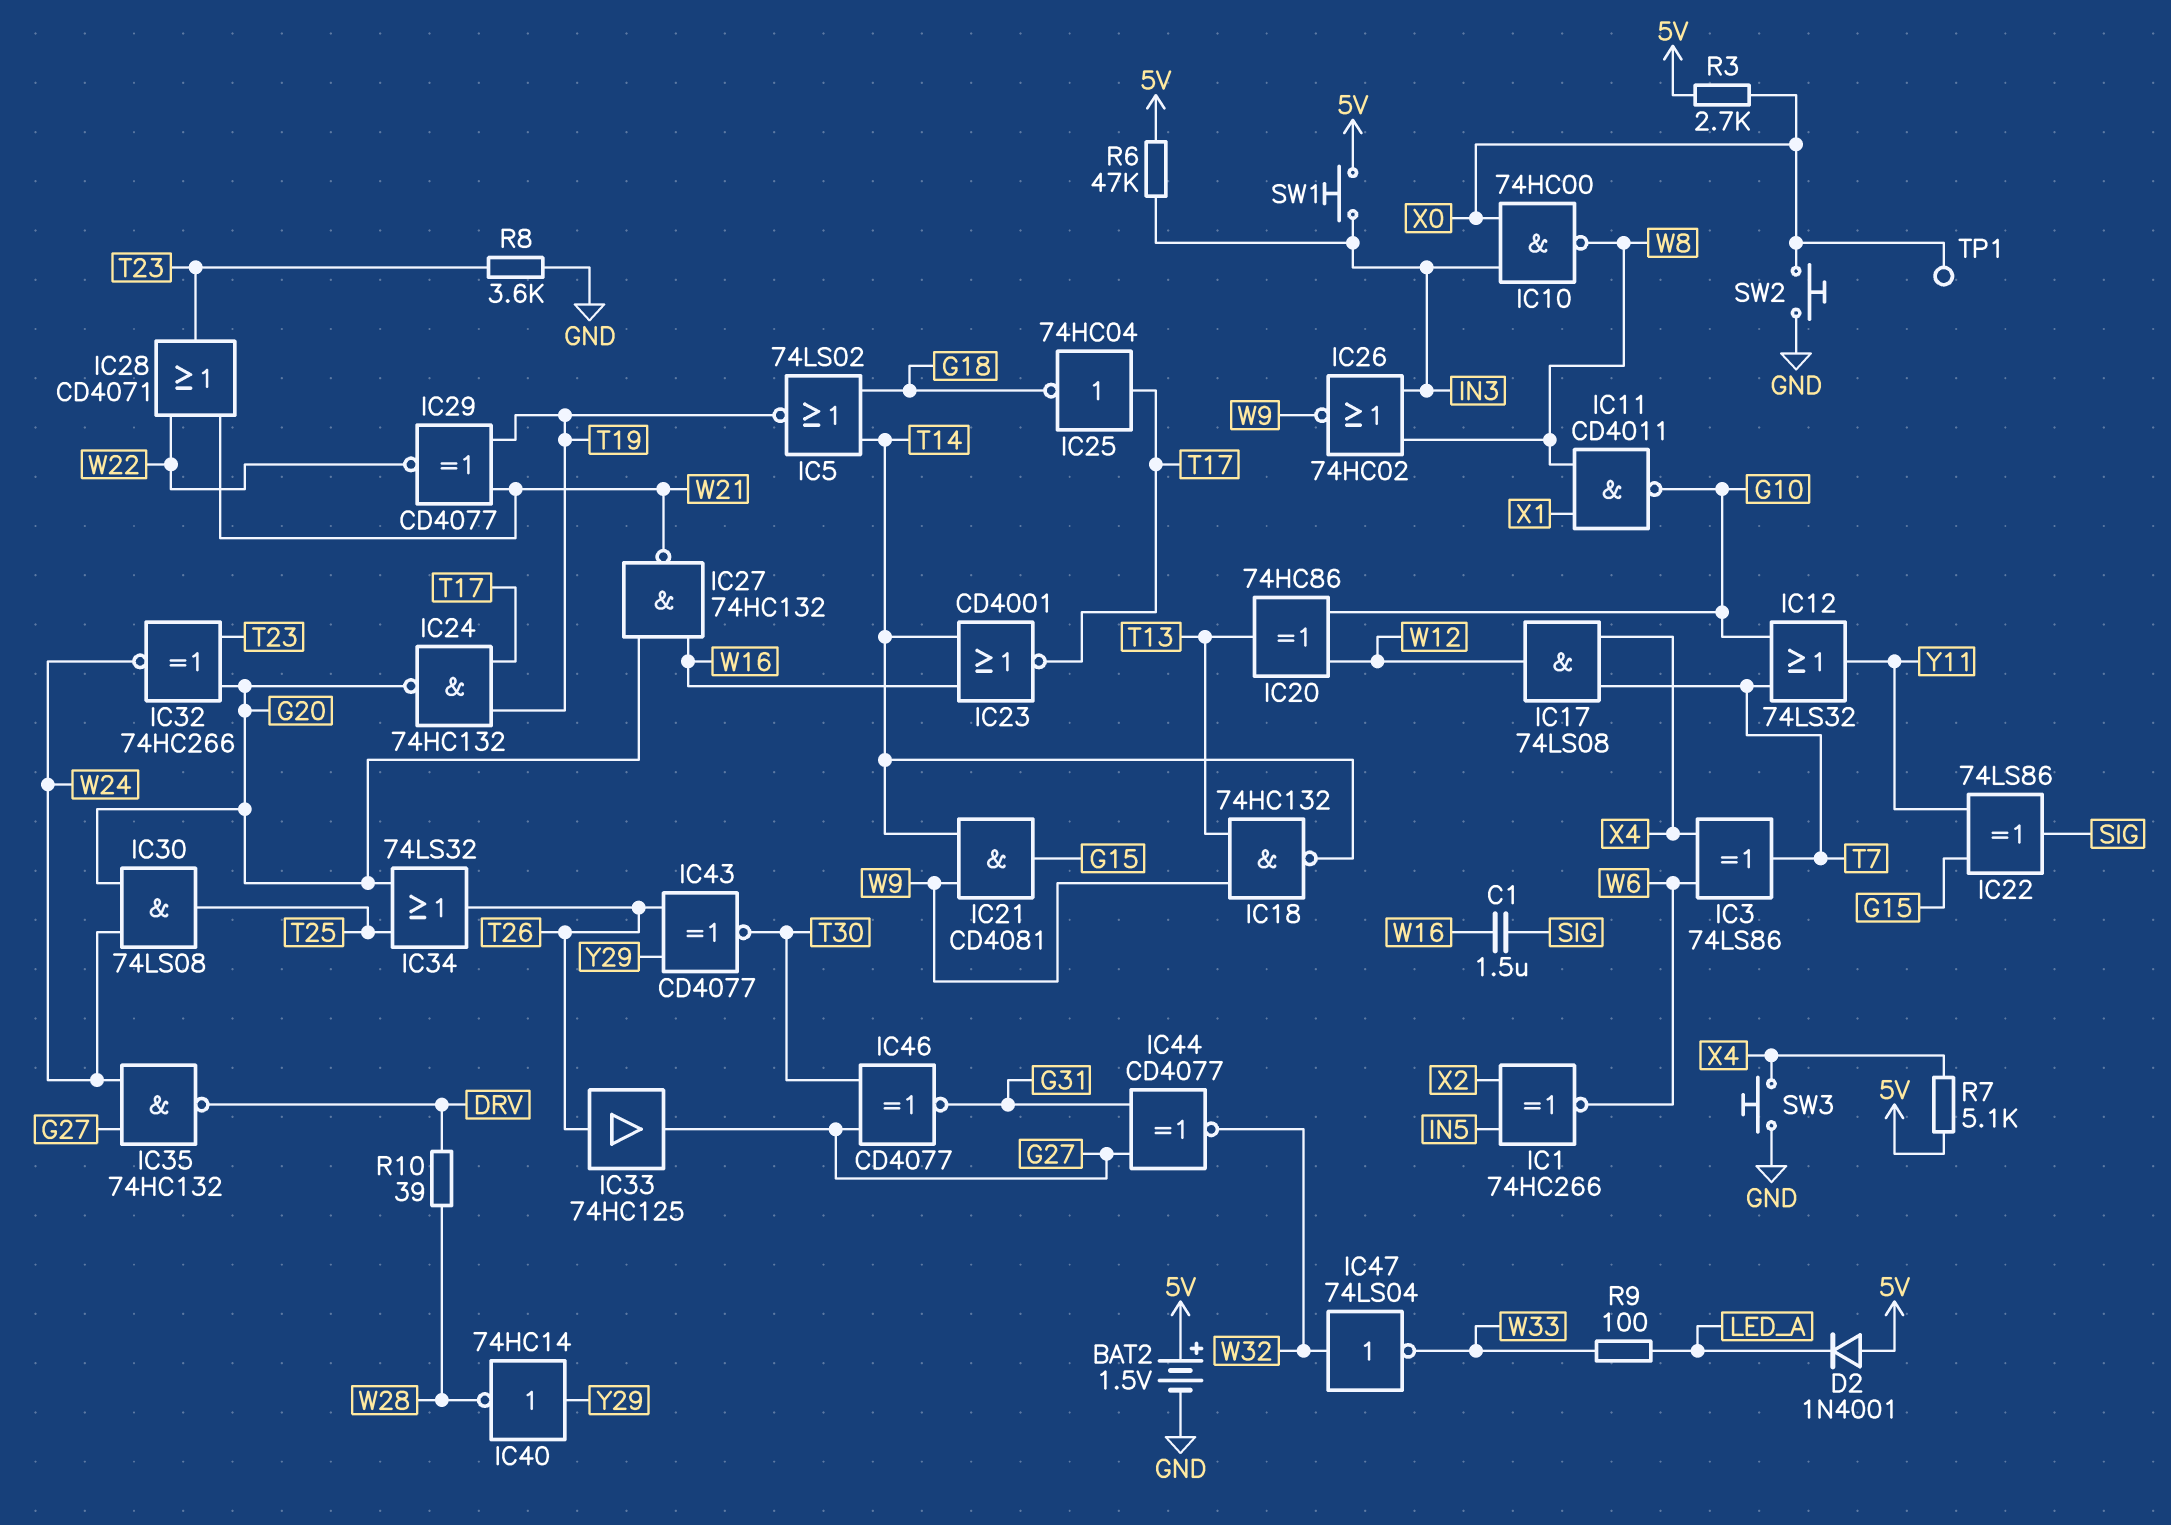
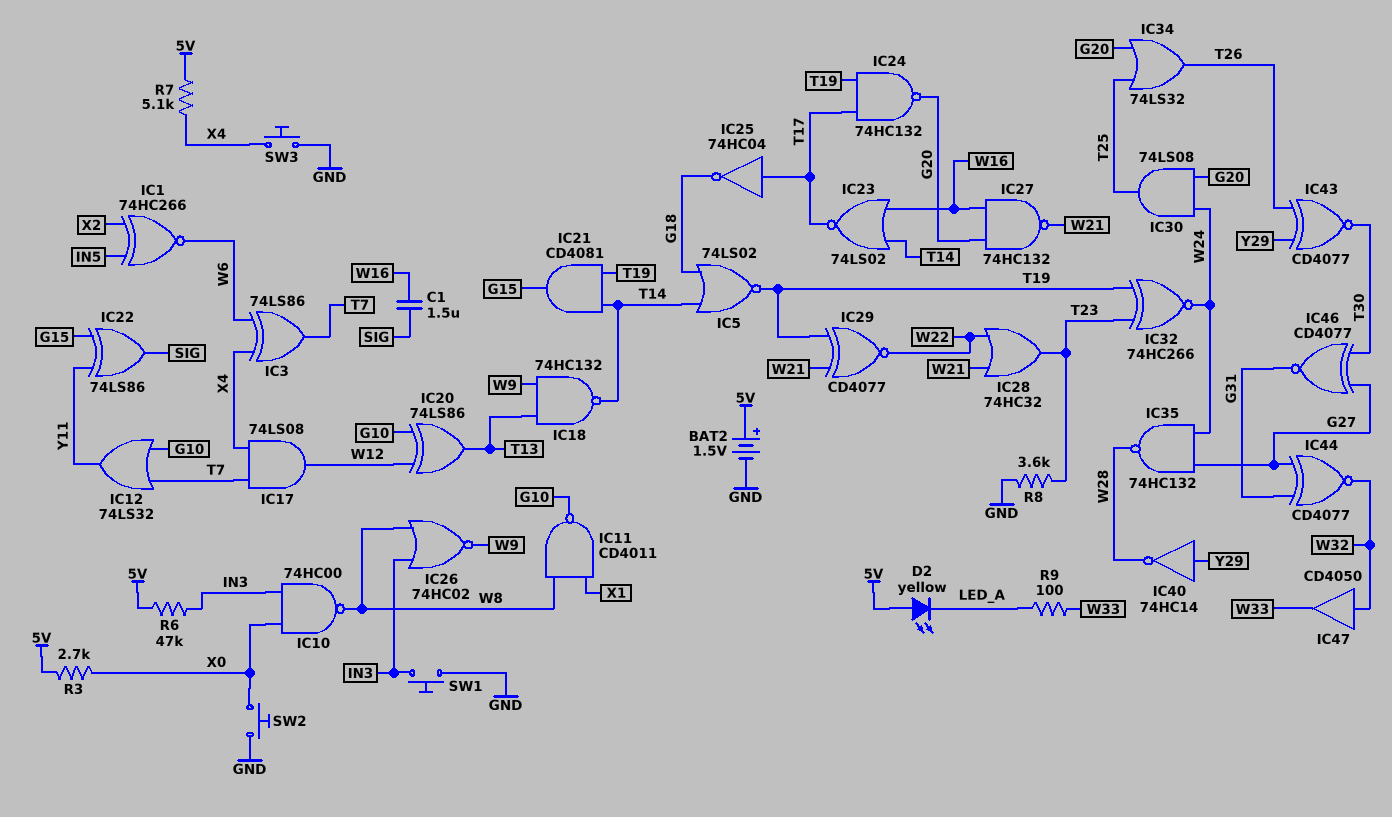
D2: diode 1N4001 (A 5V, K LED_A) -> LED yellow (A 5V, K LED_A)
IC20: XOR 74HC86 (in G10, in W12, out T13) -> XOR 74LS86 (in G10, in W12, out T13)
IC21: AND CD4081 (in T14, in W9, out G15) -> AND CD4081 (in T14, in T19, out G15)
IC23: NOR CD4001 (in T14, in W16, out T17) -> NOR 74LS02 (in T14, in W16, out T17)
IC28: OR CD4071 (in W21, in W22, out T23) -> OR 74HC32 (in W21, in W22, out T23)
IC32: XNOR 74HC266 (in G20, in T23, out W24) -> XNOR 74HC266 (in T19, in T23, out W24)
IC33: buffer 74HC125 (in T26, out G27) -> none
IC35: NAND 74HC132 (in G27, in W24, out DRV) -> NAND 74HC132 (in G27, in W24, out W28)
IC47: NOT 74LS04 (in W32, out W33) -> buffer CD4050 (in W32, out W33)
R10: 39 (DRV, W28) -> none
SW1: button (5V, IN3) -> button (GND, IN3)
TP1: test point (X0) -> none

